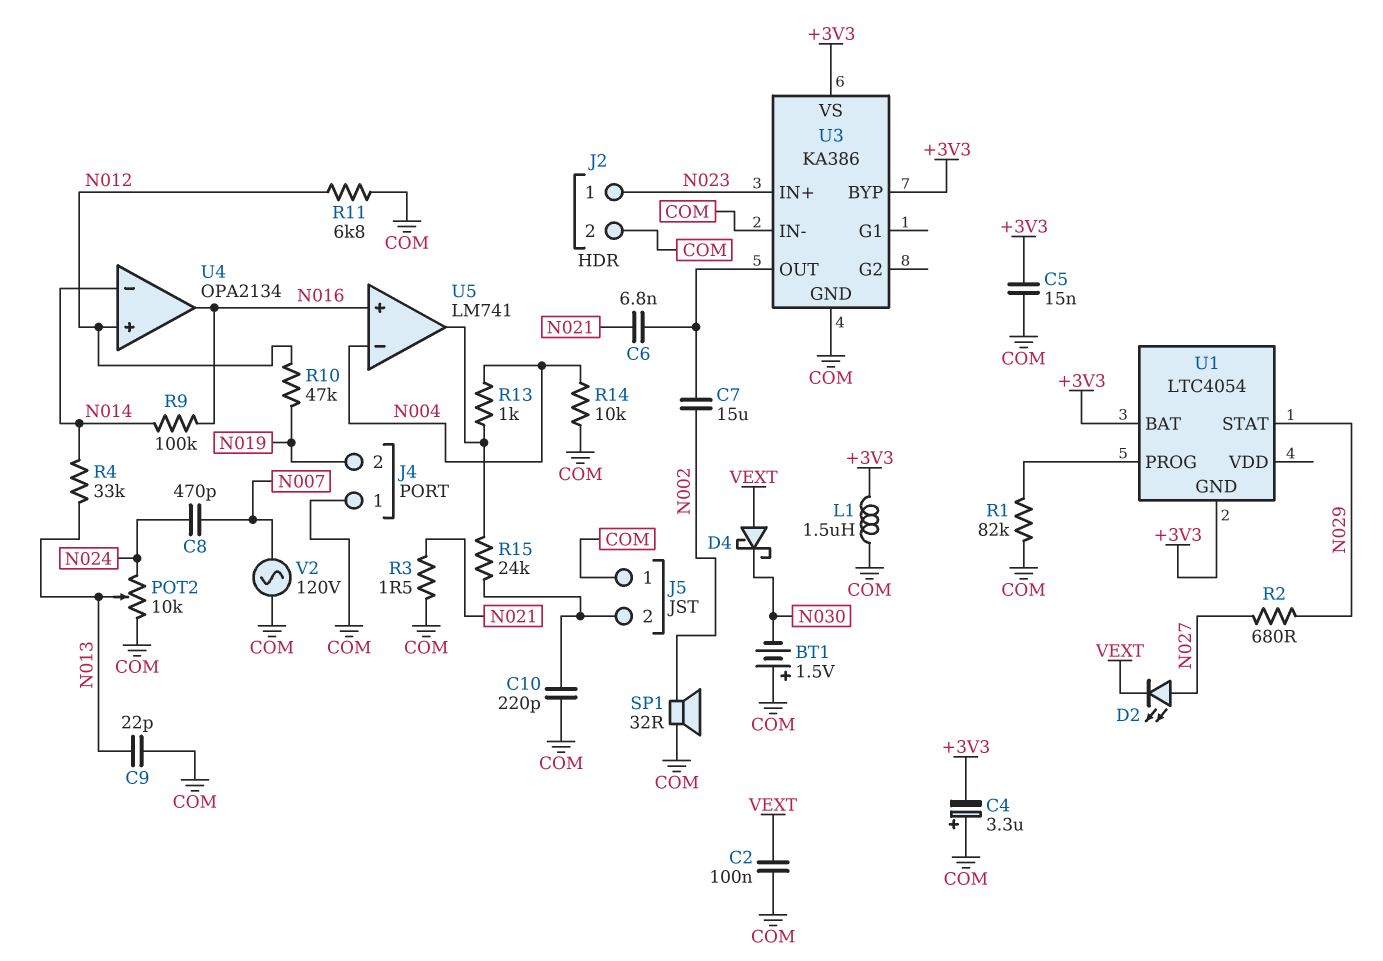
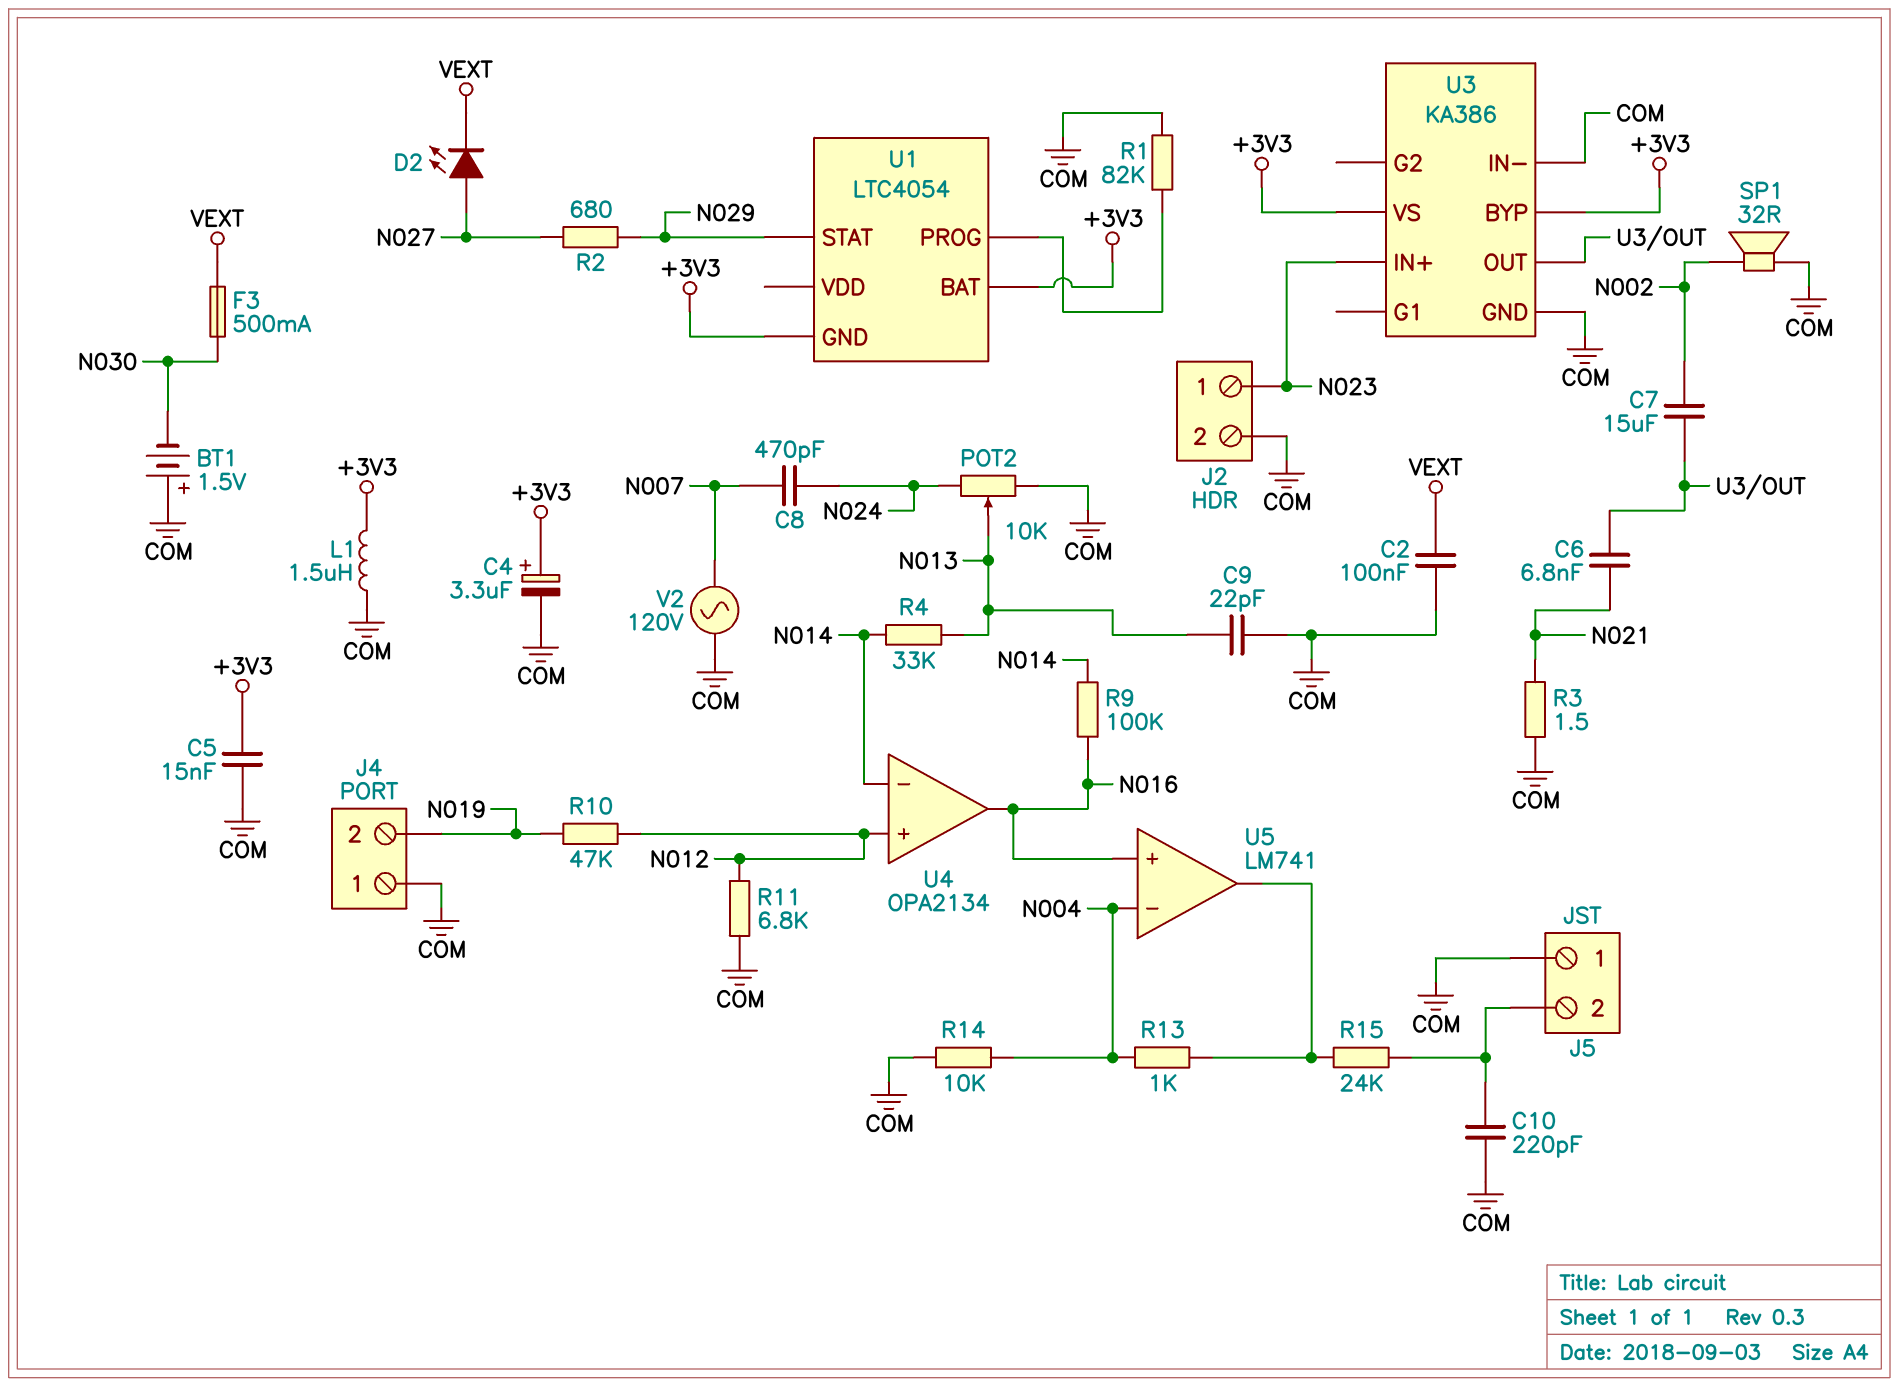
C4: 3.3uF (plus COM, minus +3V3) -> 3.3uF (plus +3V3, minus COM)
D4: schottky (A VEXT, K N030) -> none
F3: none -> 500mA (N030, VEXT)

